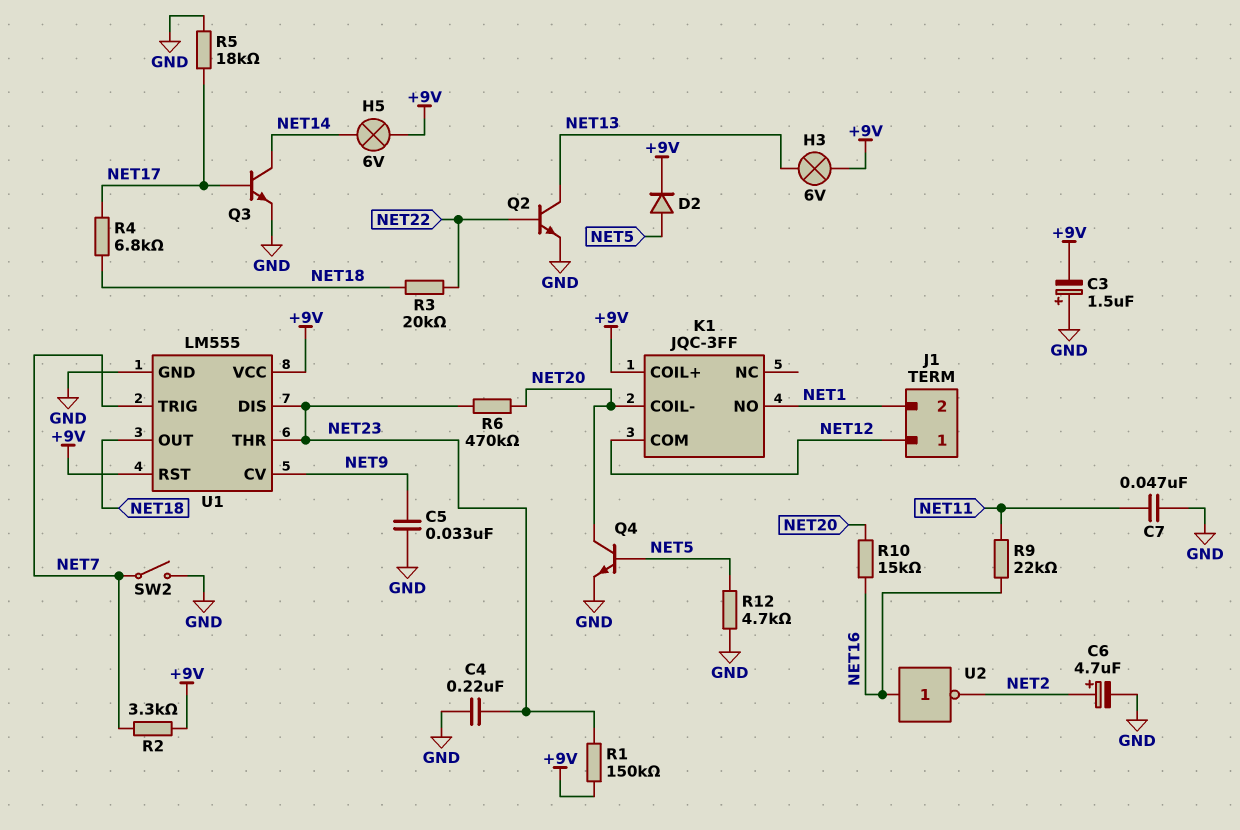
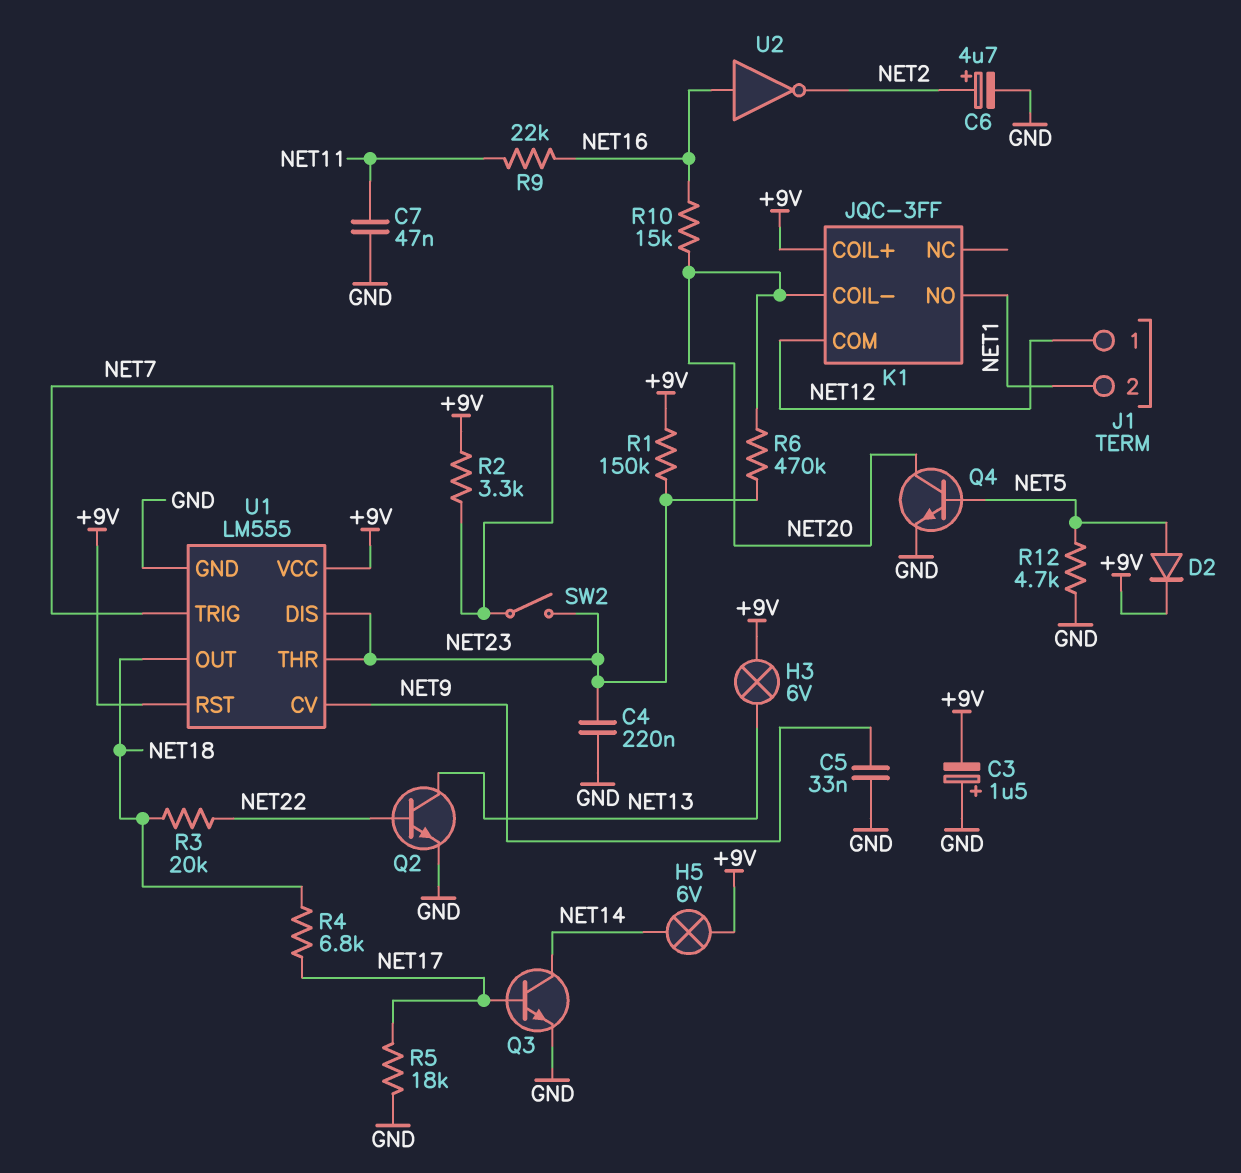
SW2: switch (GND, NET7) -> switch (NET7, NET23)

